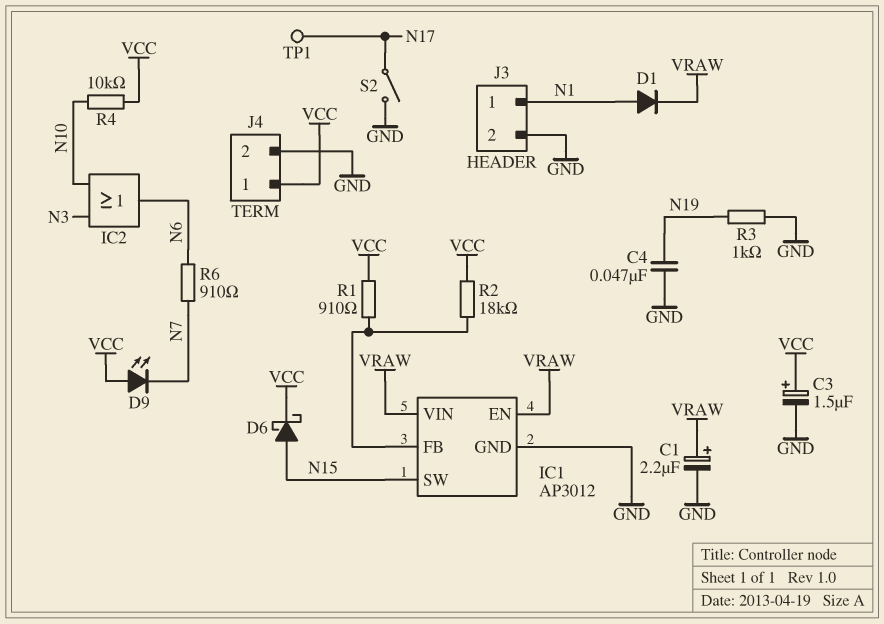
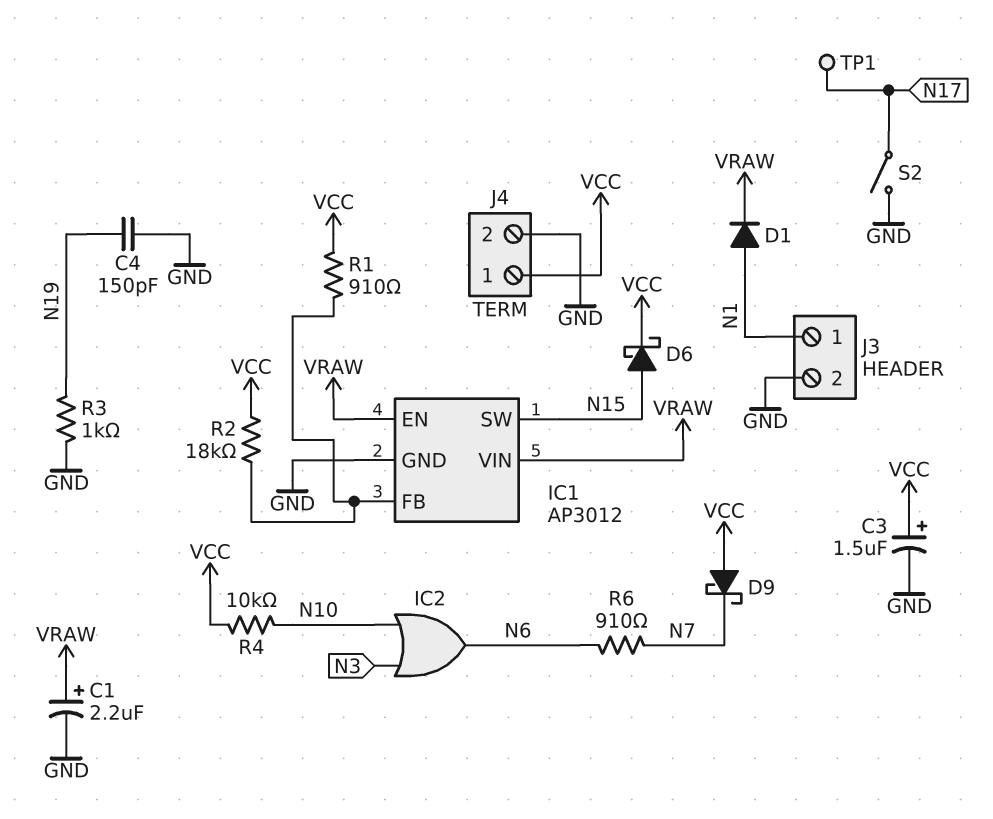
C4: 47nF (GND, N19) -> 150pF (GND, N19)
D9: LED (A VCC, K N7) -> schottky (A VCC, K N7)

